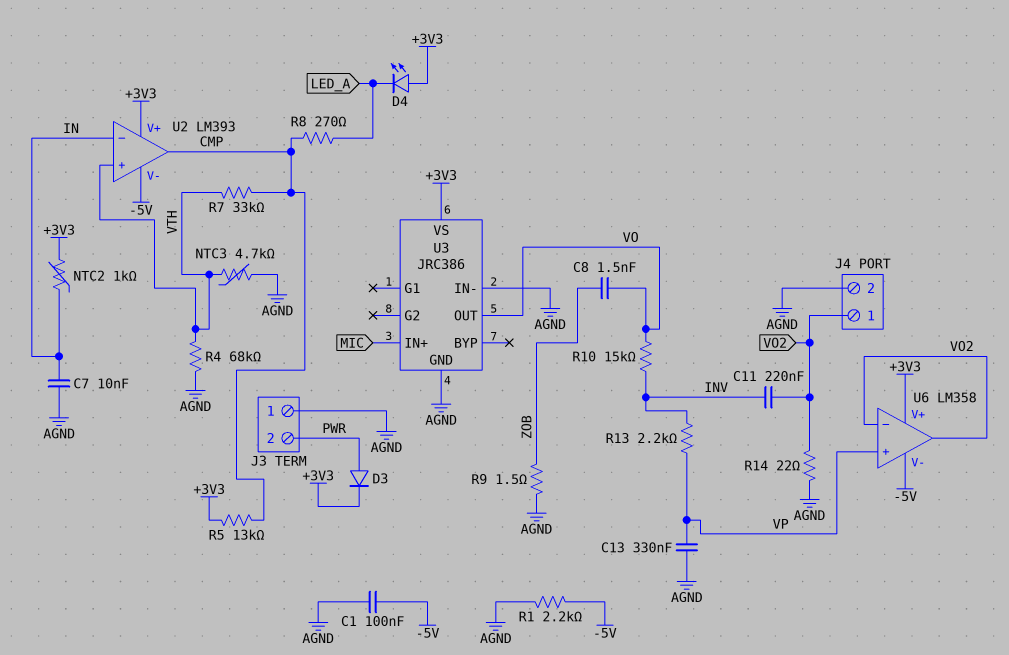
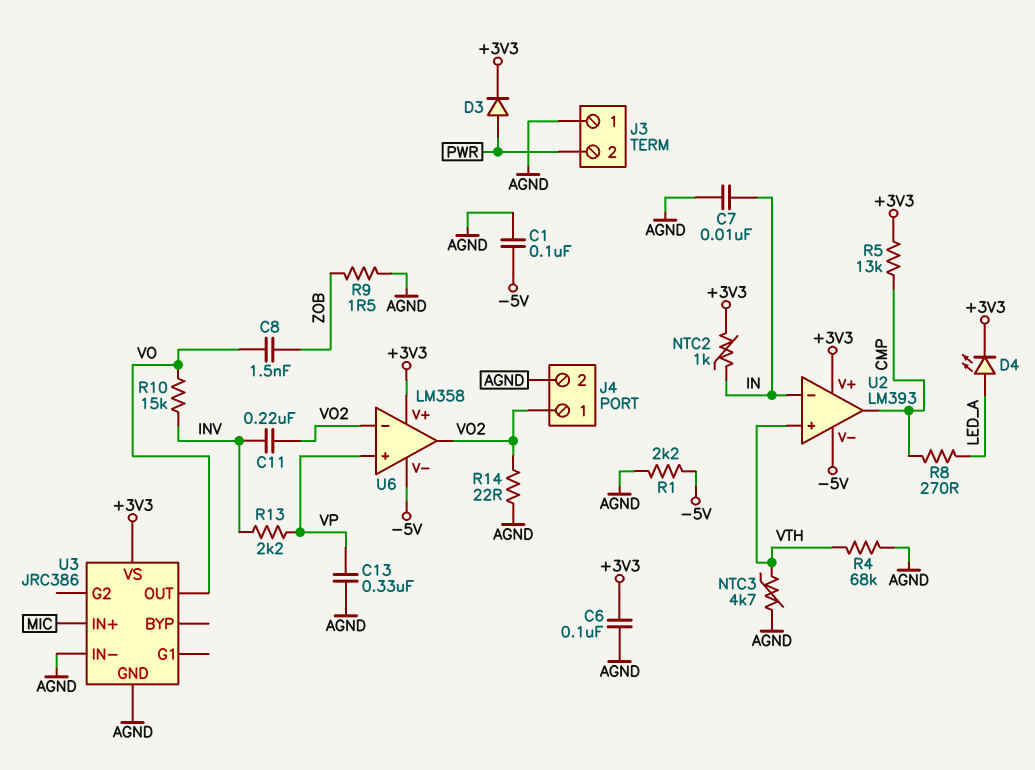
C6: none -> 100nF (+3V3, AGND)
D4: LED (A +3V3, K LED_A) -> LED (A LED_A, K +3V3)
R7: 33k (CMP, VTH) -> none

